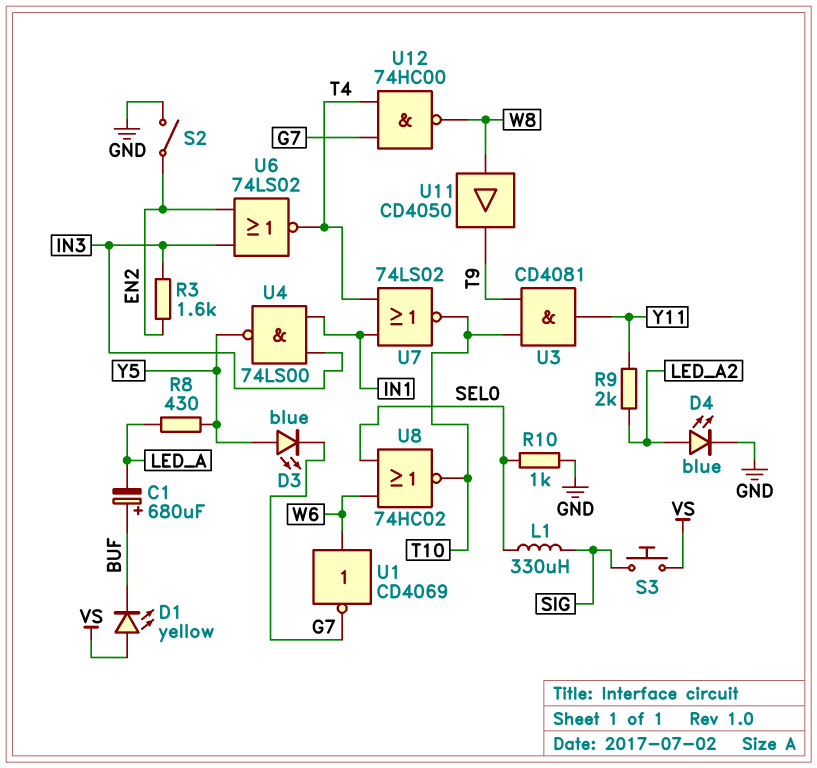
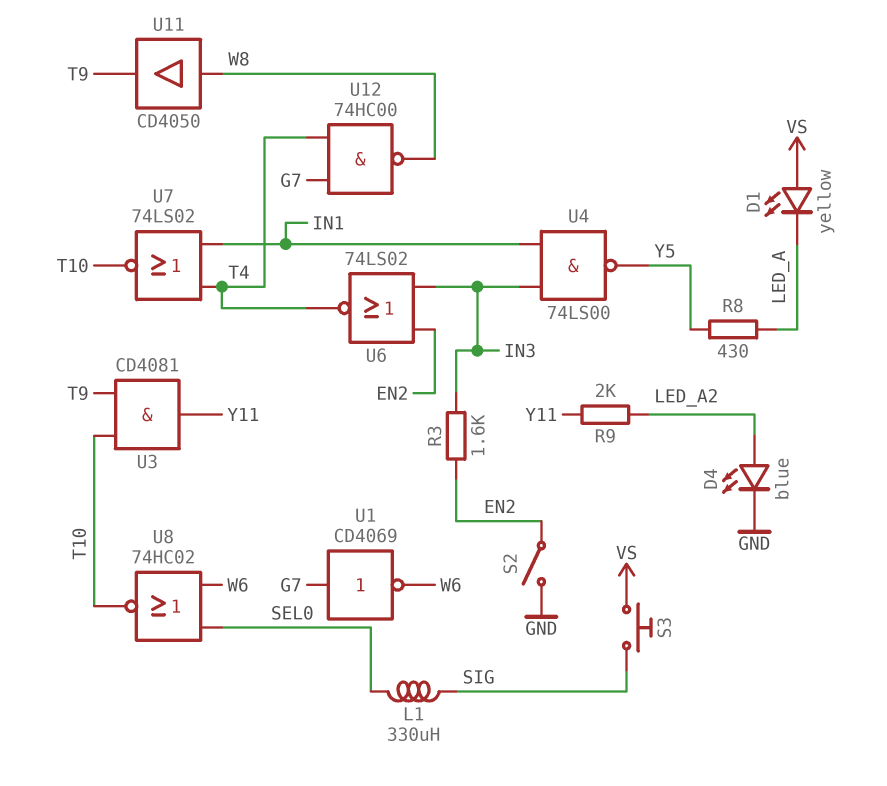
C1: 680uF (plus BUF, minus LED_A) -> none
D1: LED yellow (A VS, K BUF) -> LED yellow (A VS, K LED_A)
D3: LED blue (A Y5, K G7) -> none
R10: 1k (GND, SEL0) -> none
U1: NOT CD4069 (in W6, out G7) -> NOT CD4069 (in G7, out W6)

